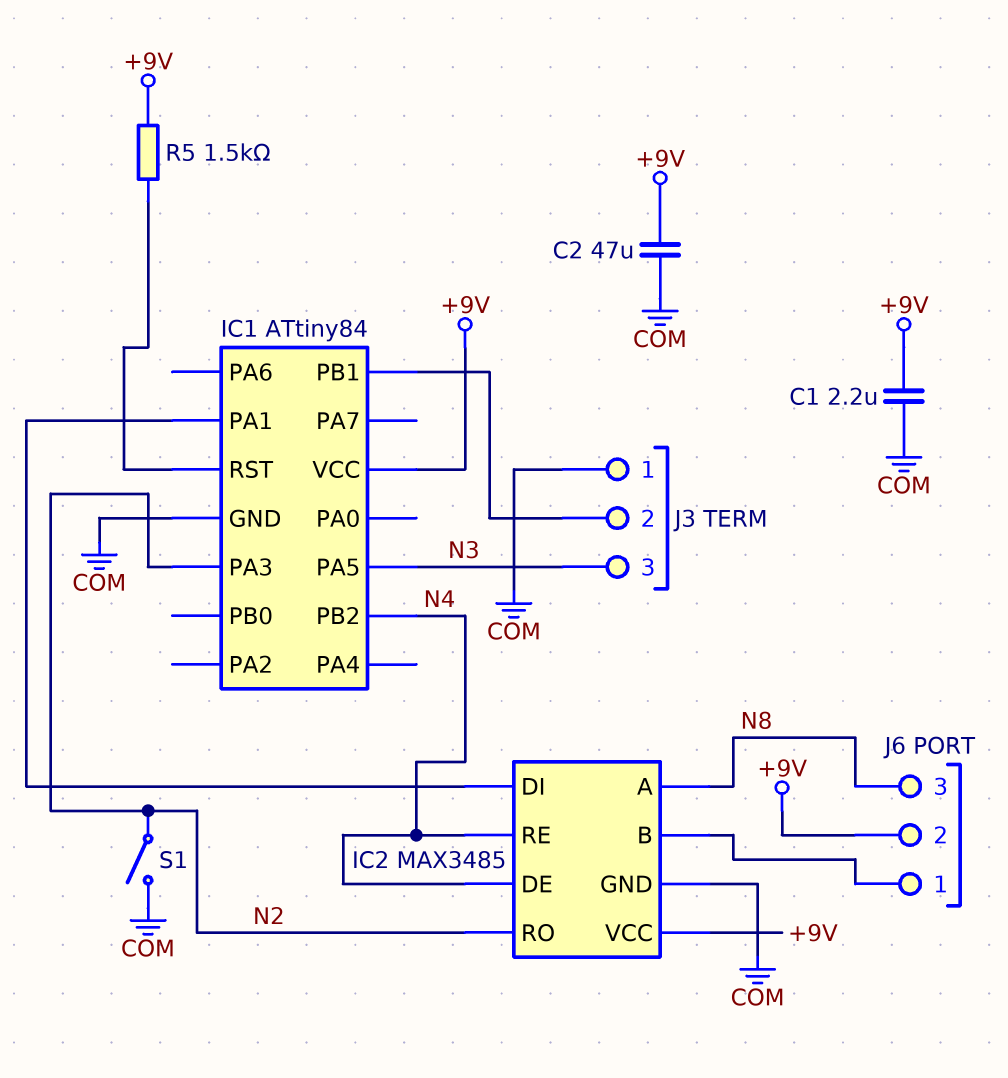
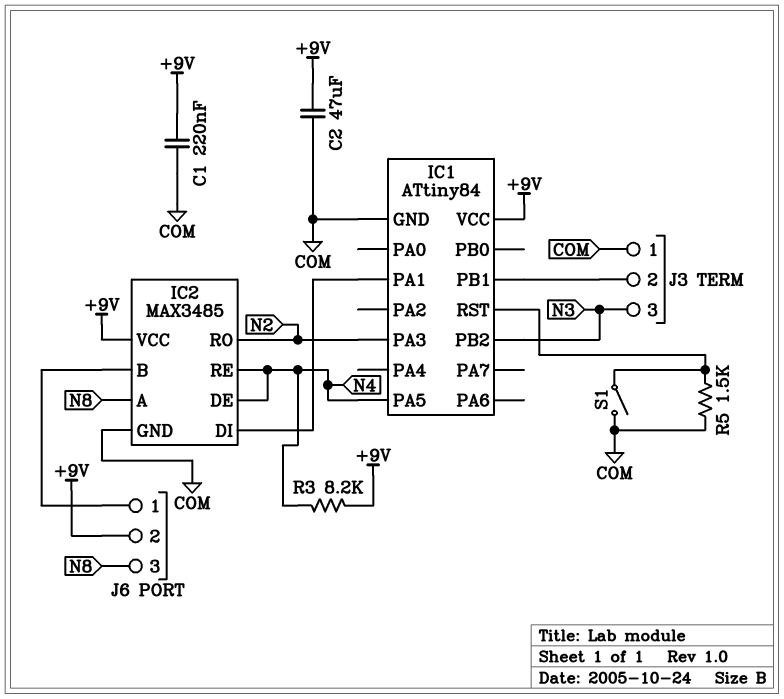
C1: 2.2uF (+9V, COM) -> 220nF (+9V, COM)
IC1 pin PA5: N3 -> N4
IC1 pin PB2: N4 -> N3
R3: none -> 8.2k (+9V, N4)
R5: 1.5k (+9V, IC1/RST) -> 1.5k (COM, IC1/RST)
S1: switch (COM, N2) -> switch (COM, IC1/RST)

